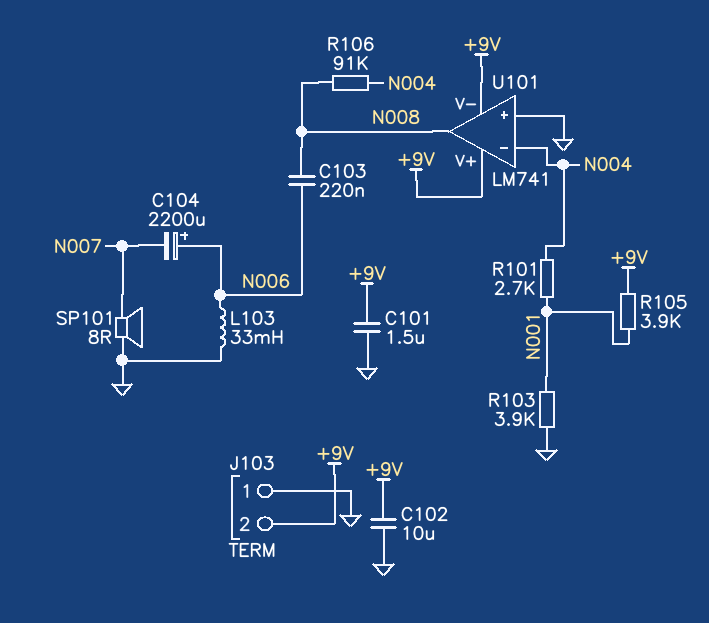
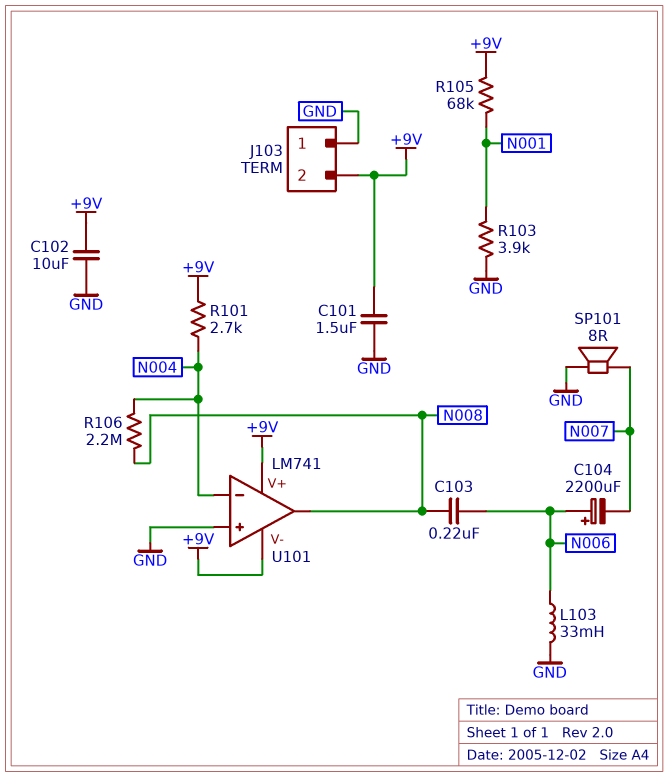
R101: 2.7k (N001, N004) -> 2.7k (+9V, N004)
R105: 3.9k (+9V, N001) -> 68k (+9V, N001)
R106: 91k (N004, N008) -> 2.2M (N004, N008)

